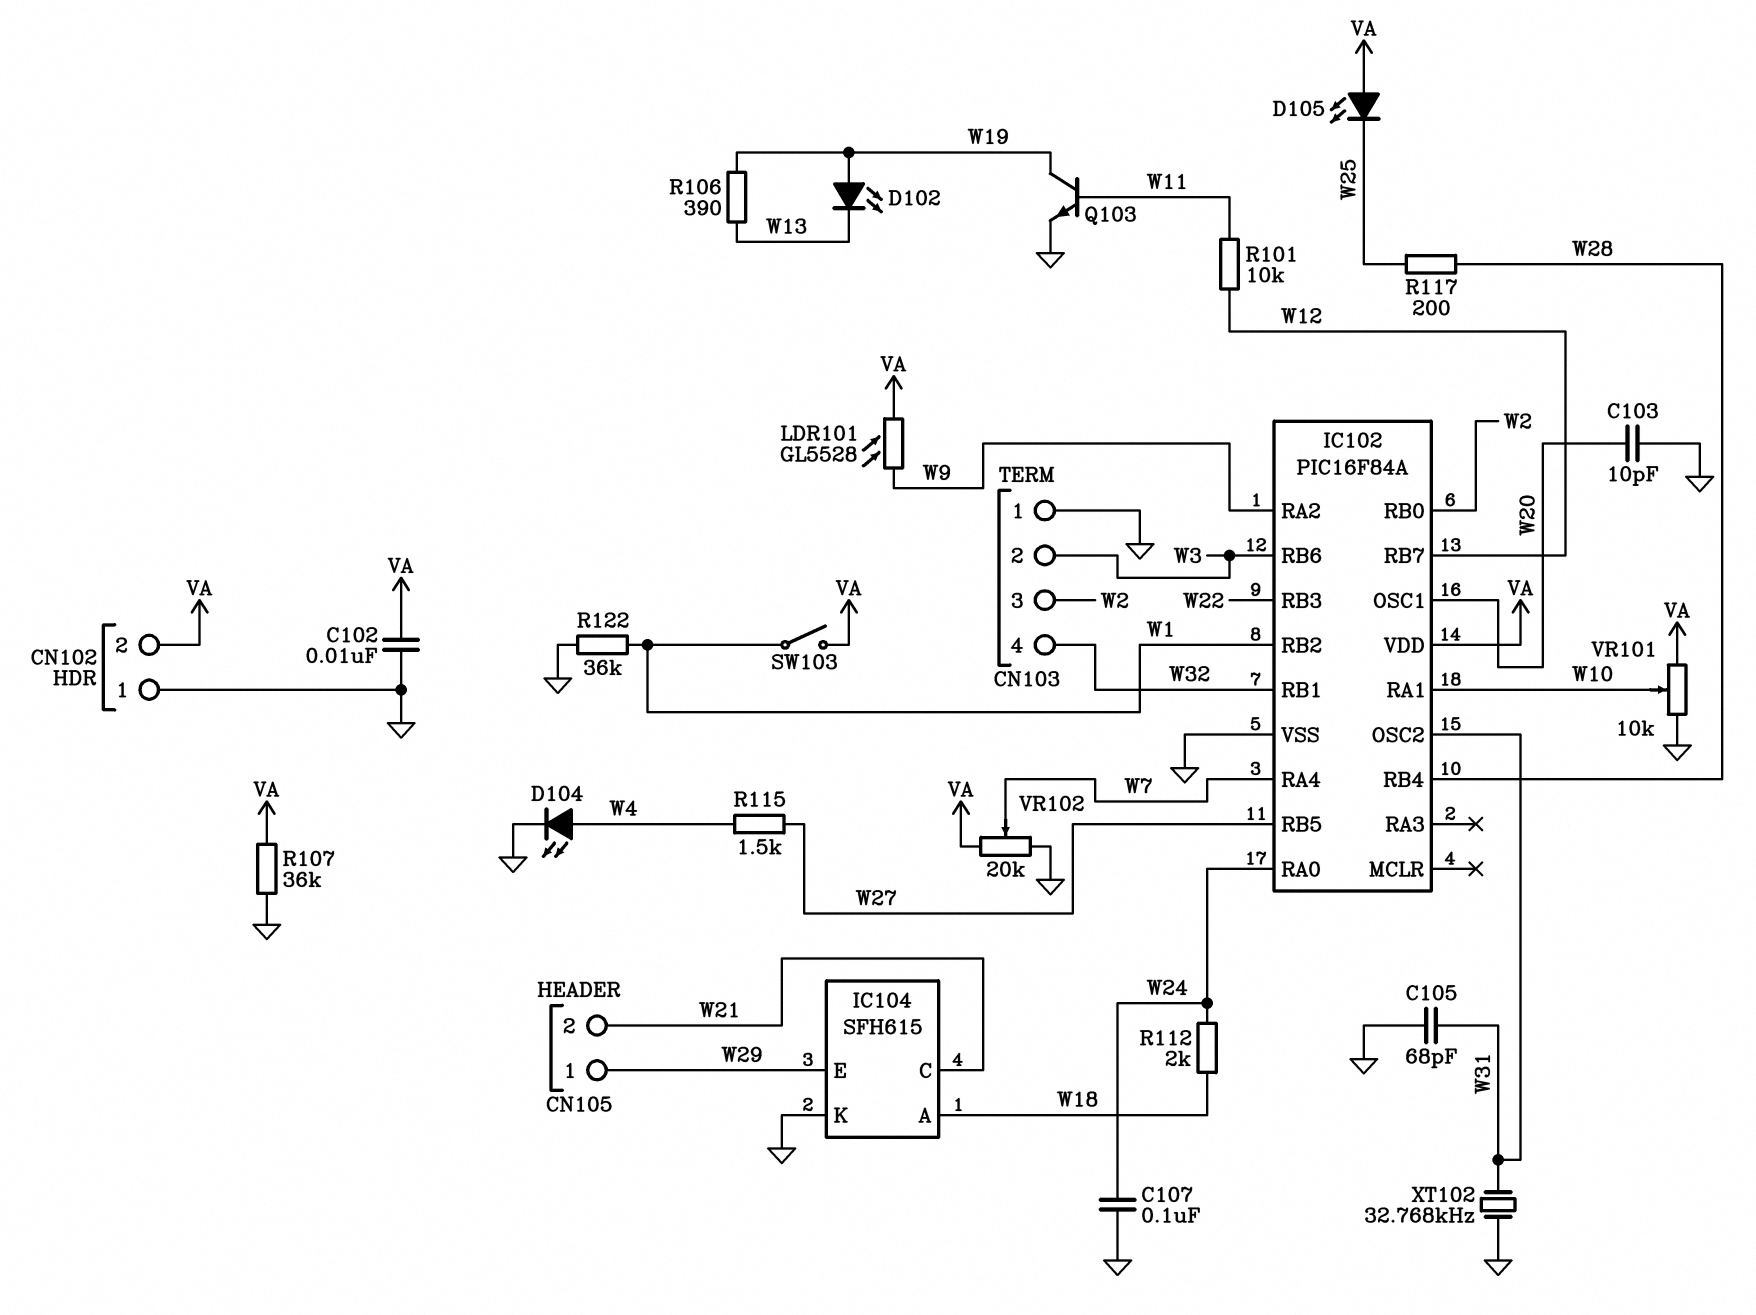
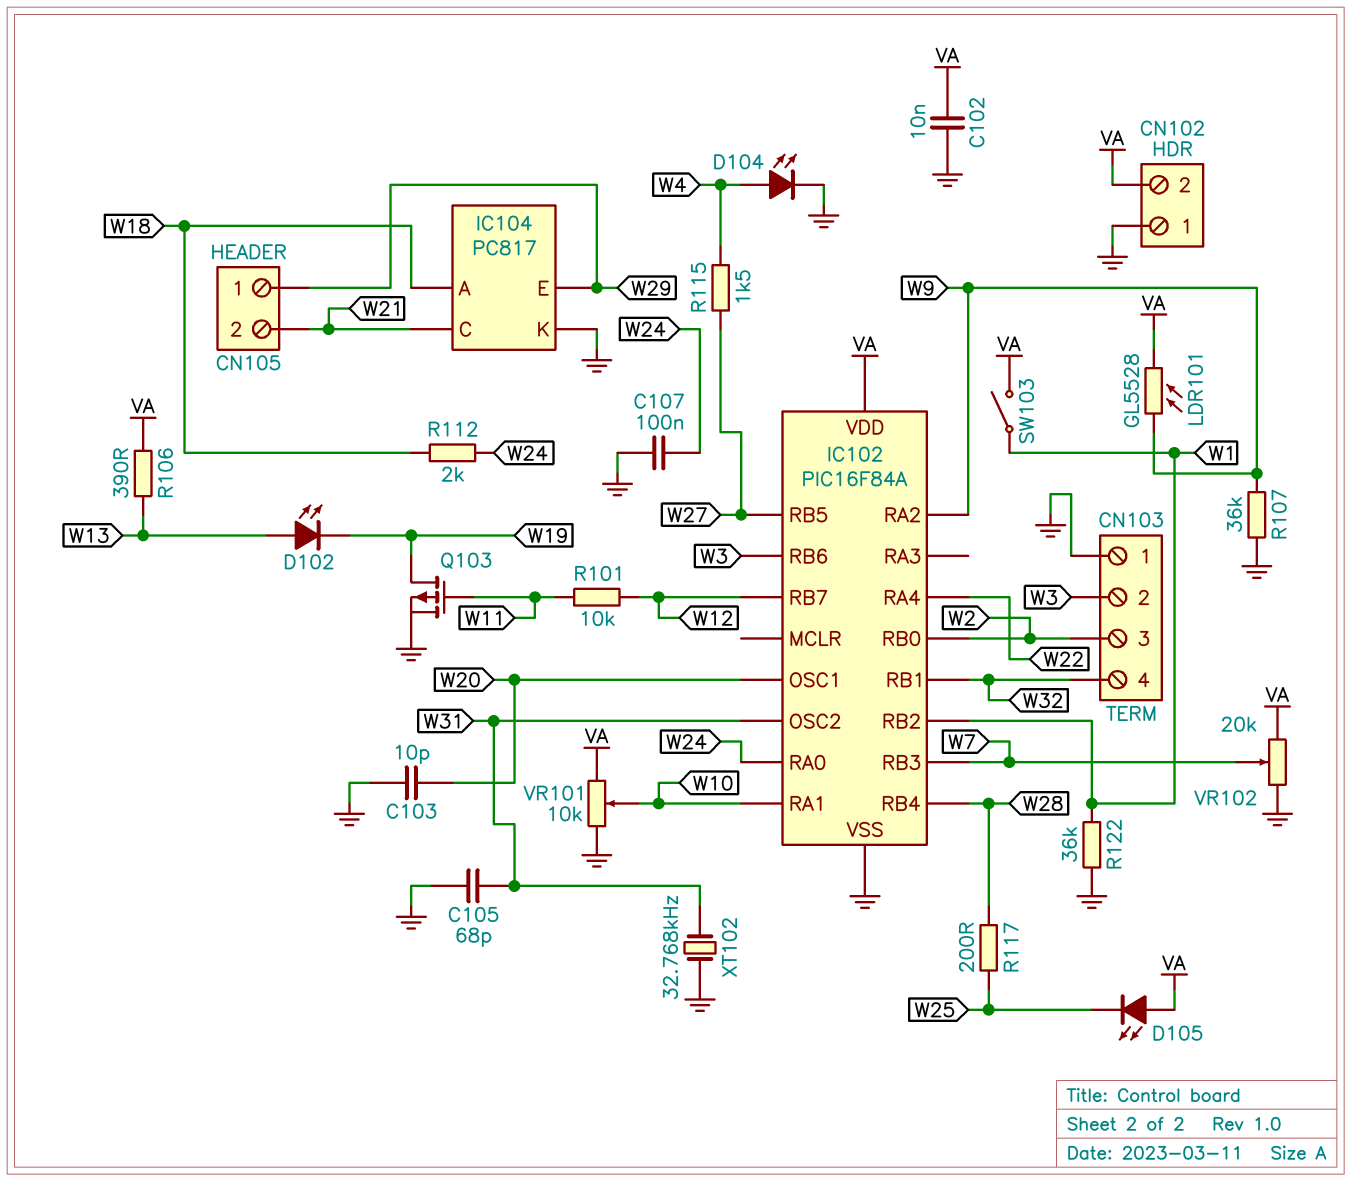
D102: LED (A W19, K W13) -> LED (A W13, K W19)
IC102 pin RA4: W7 -> W22
IC102 pin RB3: W22 -> W7
IC104: SFH615 -> PC817
Q103: NPN (B W11, C W19, E GND) -> PMOS (G W11, D W19, S GND)
R106: 390 (W13, W19) -> 390 (VA, W13)
R107: 36k (GND, VA) -> 36k (GND, W9)

